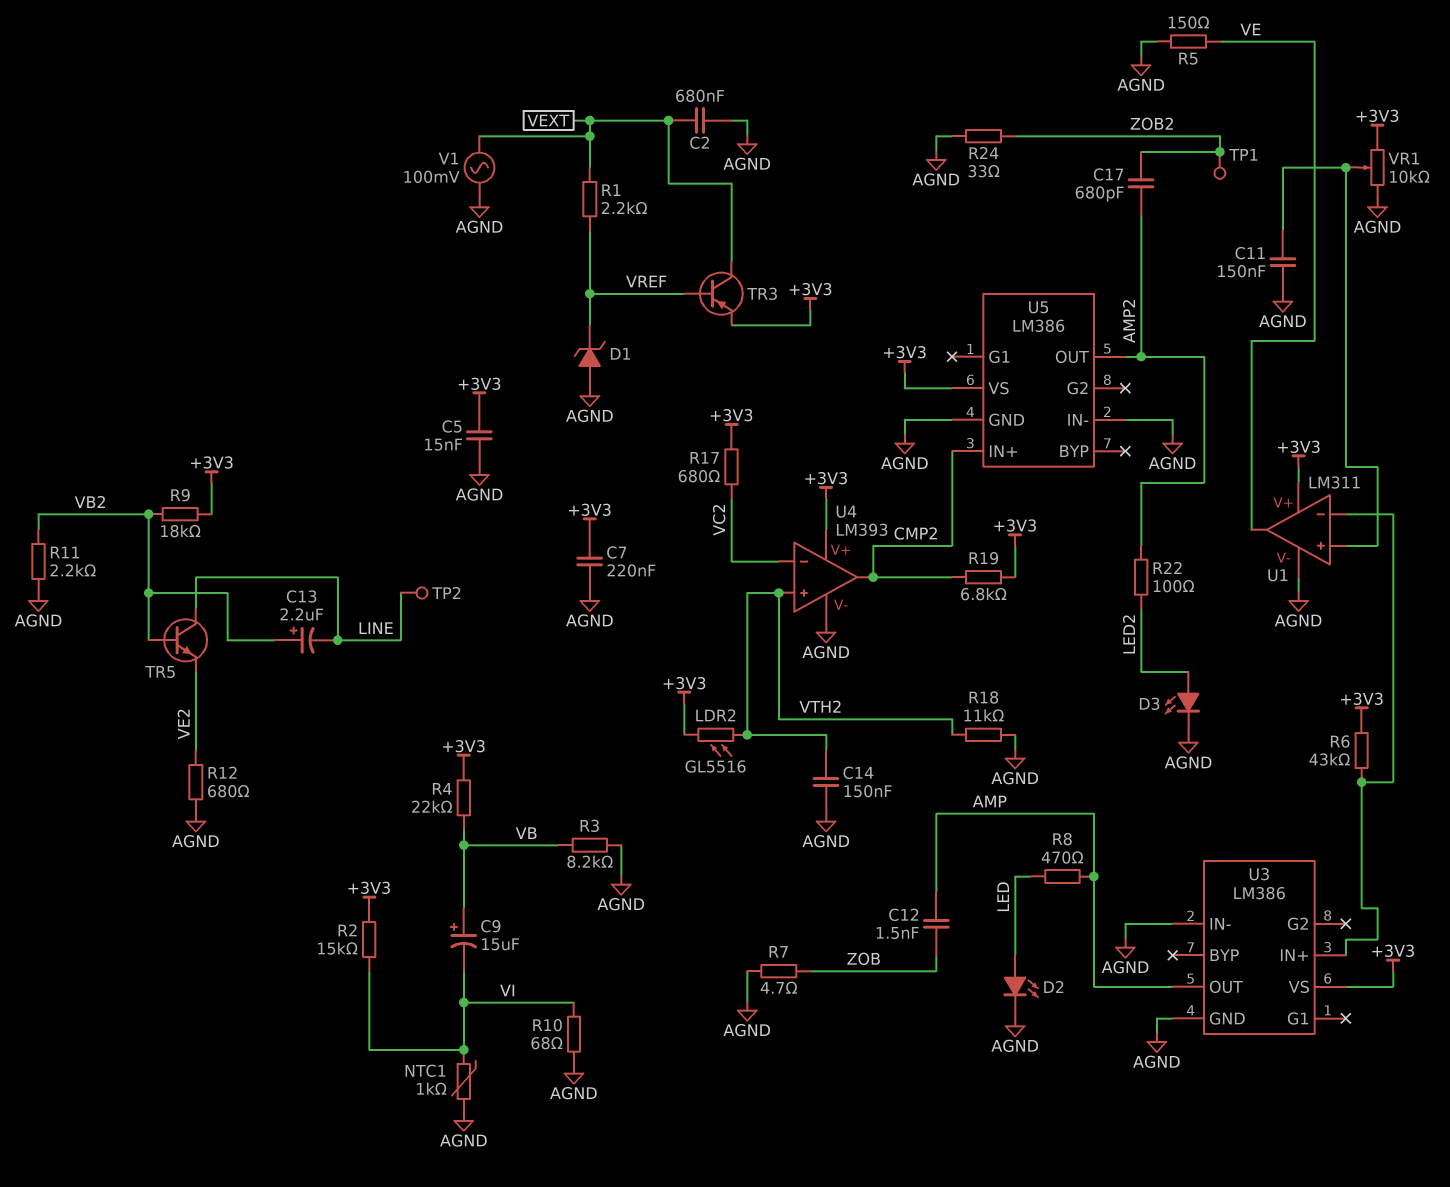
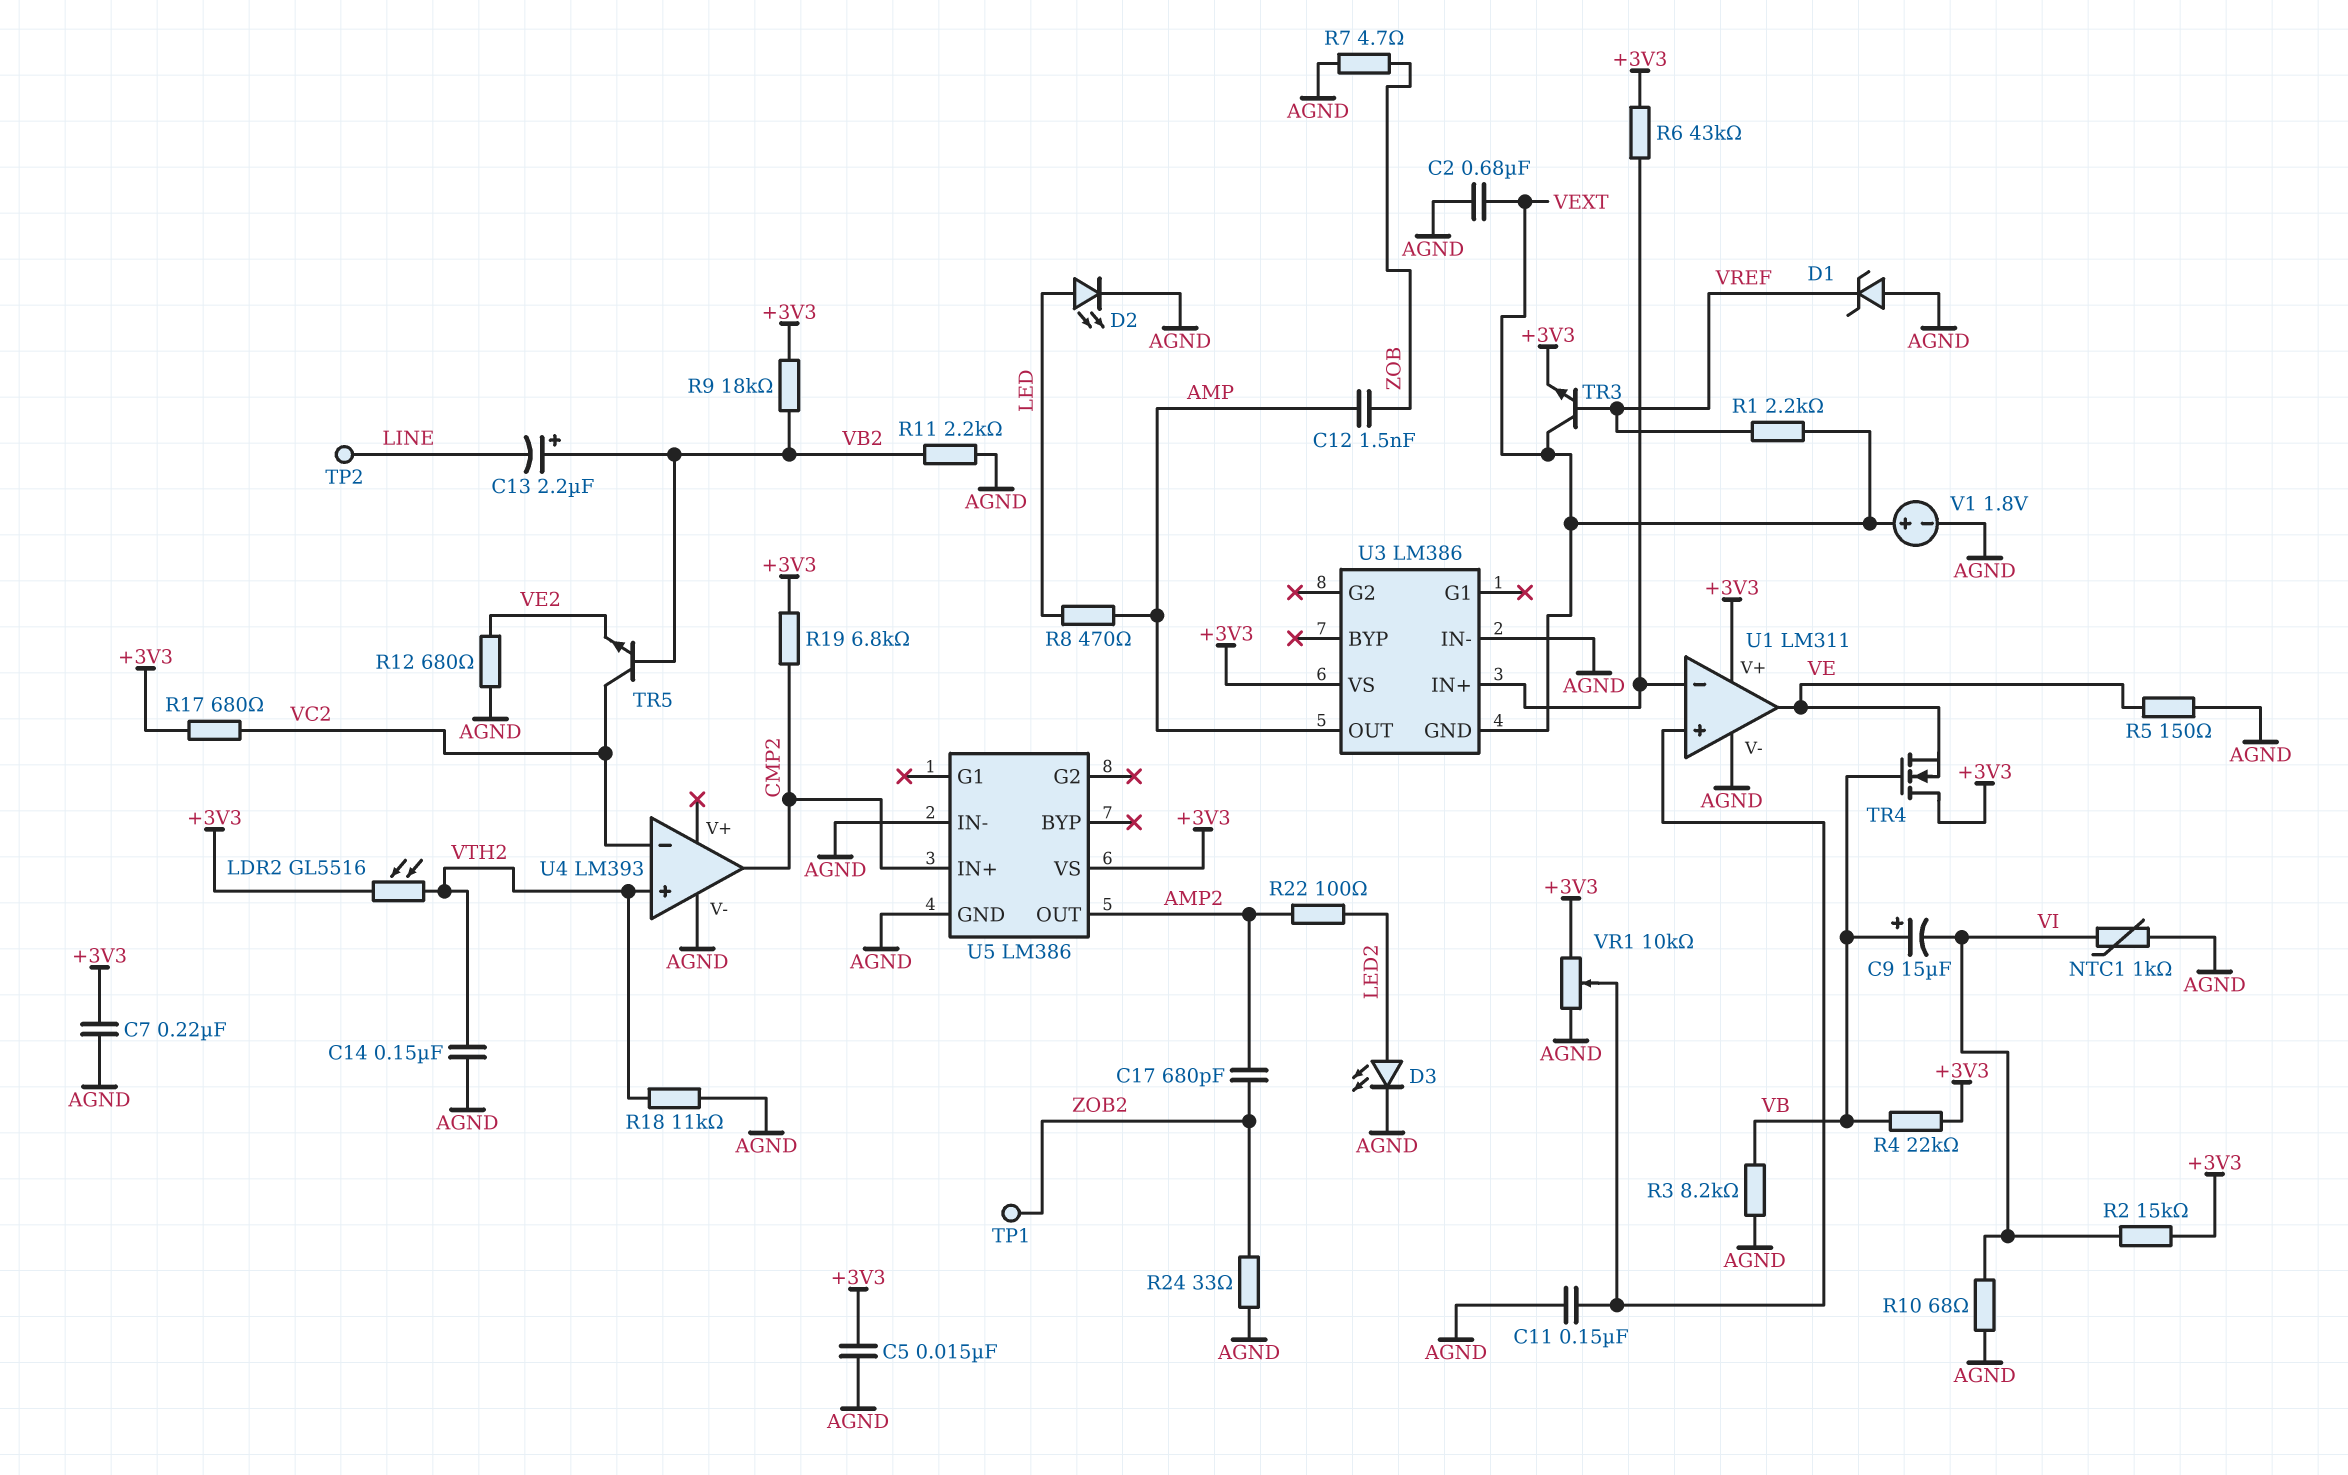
TR3: PNP (B VREF, C VEXT, E +3V3) -> NPN (B VREF, C VEXT, E +3V3)
TR4: none -> NMOS (G VB, D +3V3, S VE)
TR5: NPN (B VB2, C LINE, E VE2) -> NPN (B VB2, C VC2, E VE2)
U3 pin GND: AGND -> VEXT
U4 pin V+: +3V3 -> none
V1: AC 100mV (AGND, VEXT) -> 1.8V (plus VEXT, minus AGND)

